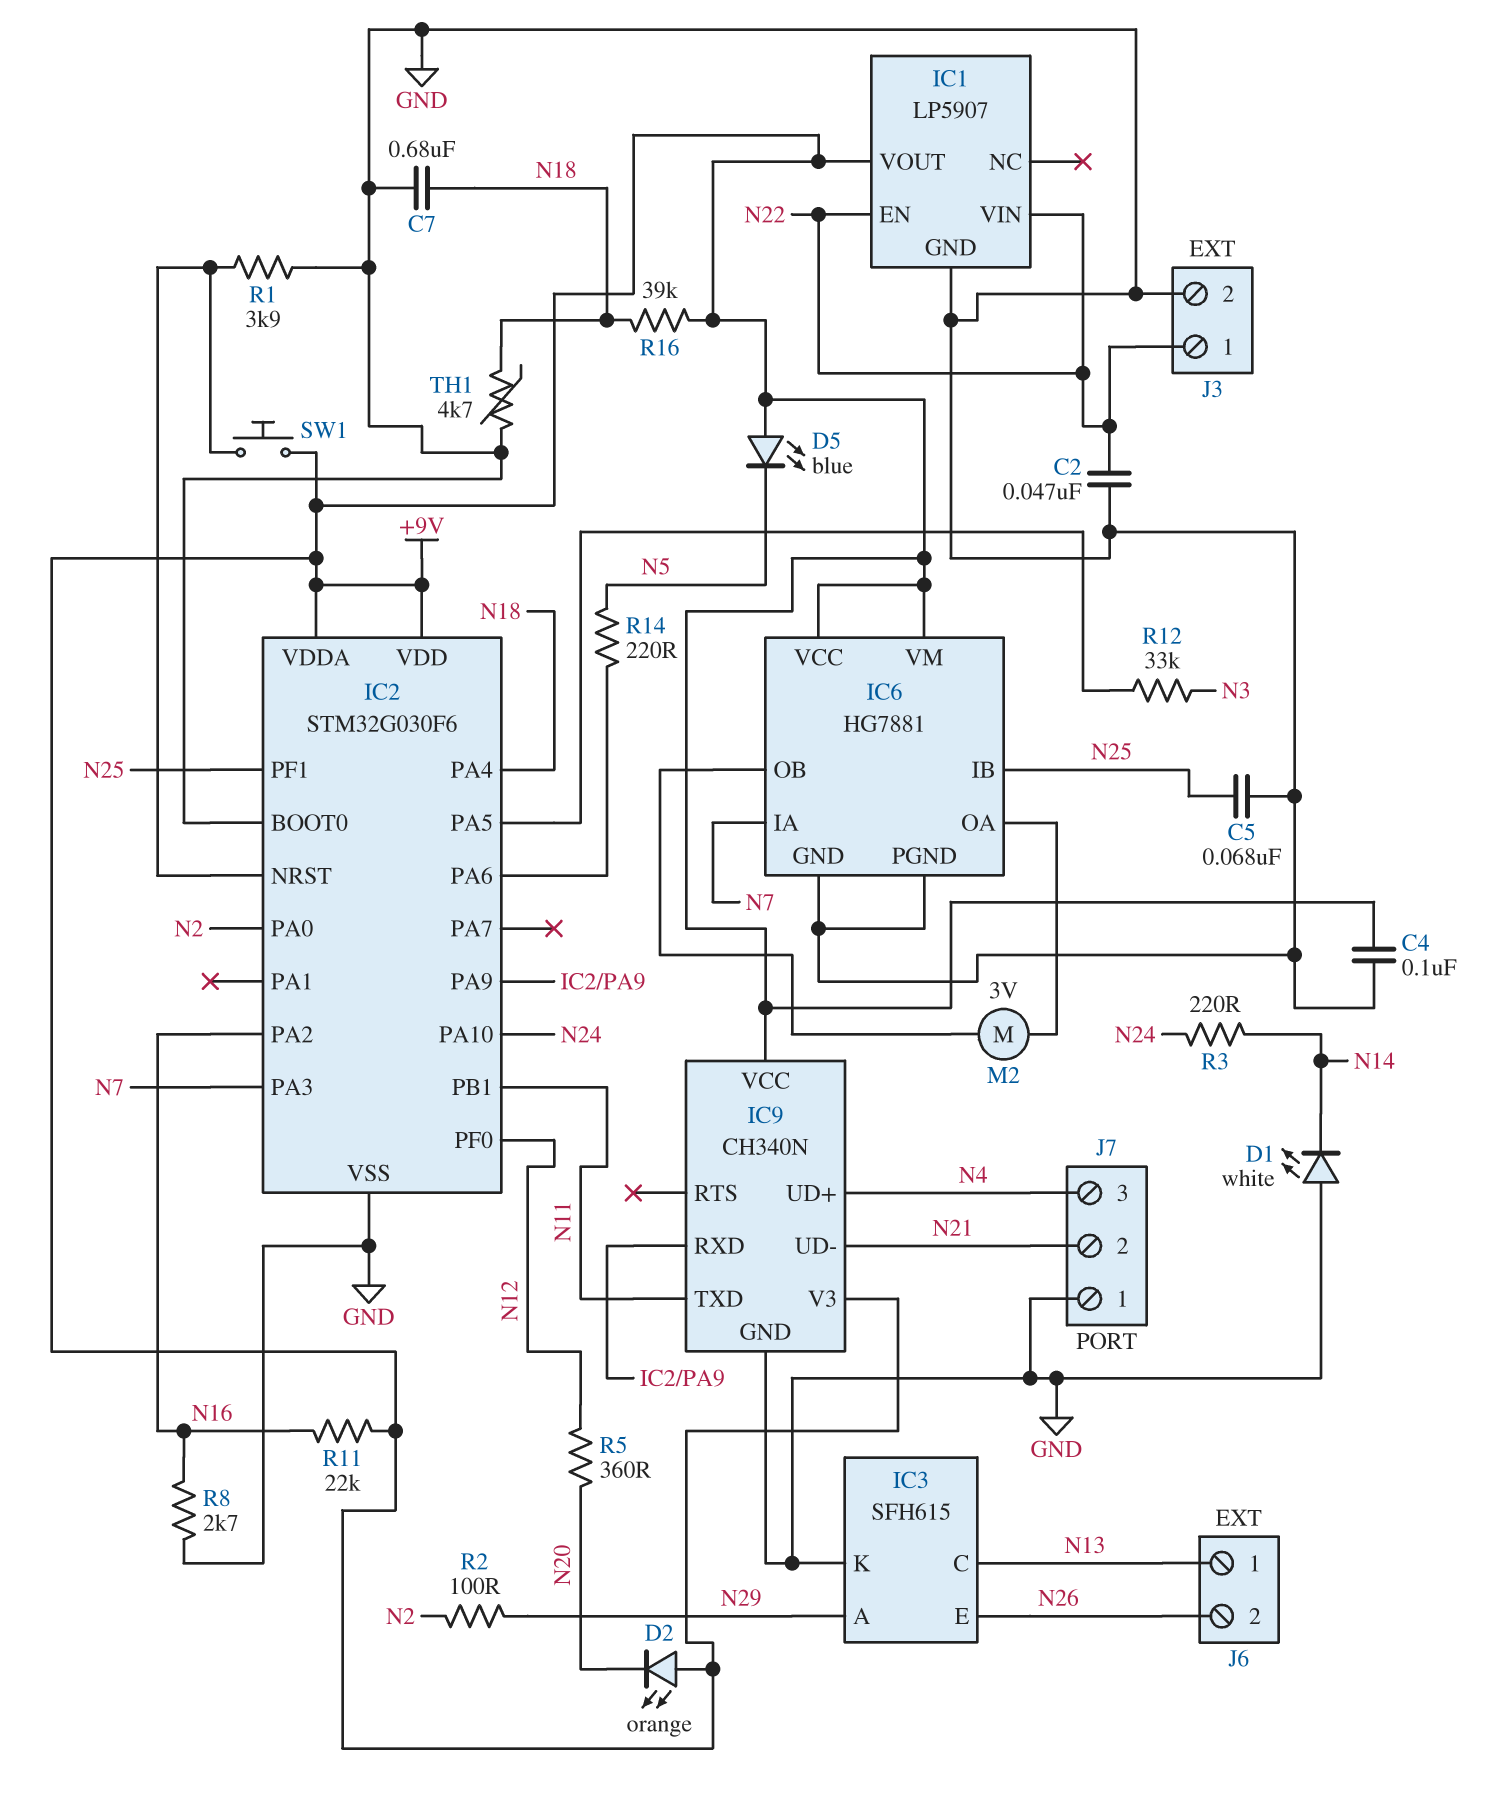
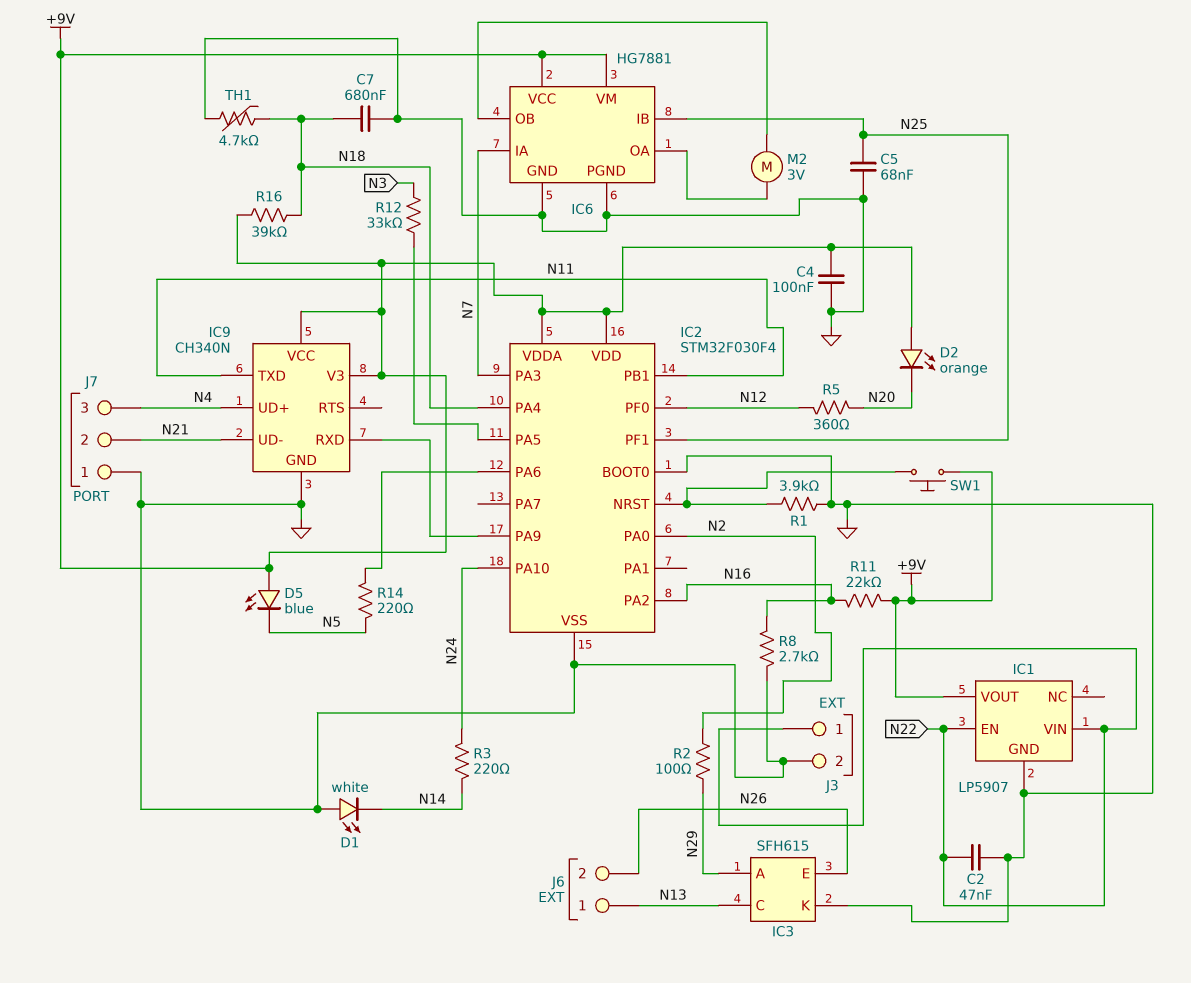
IC2: STM32G030F6 -> STM32F030F4

